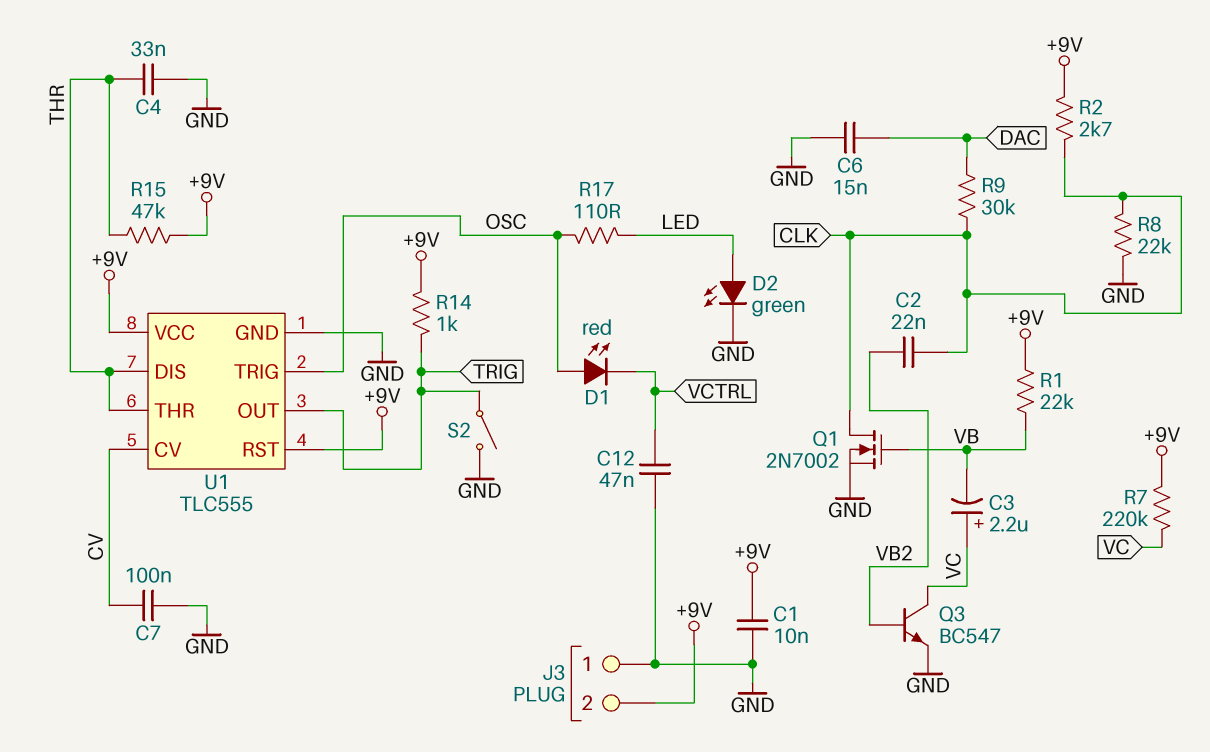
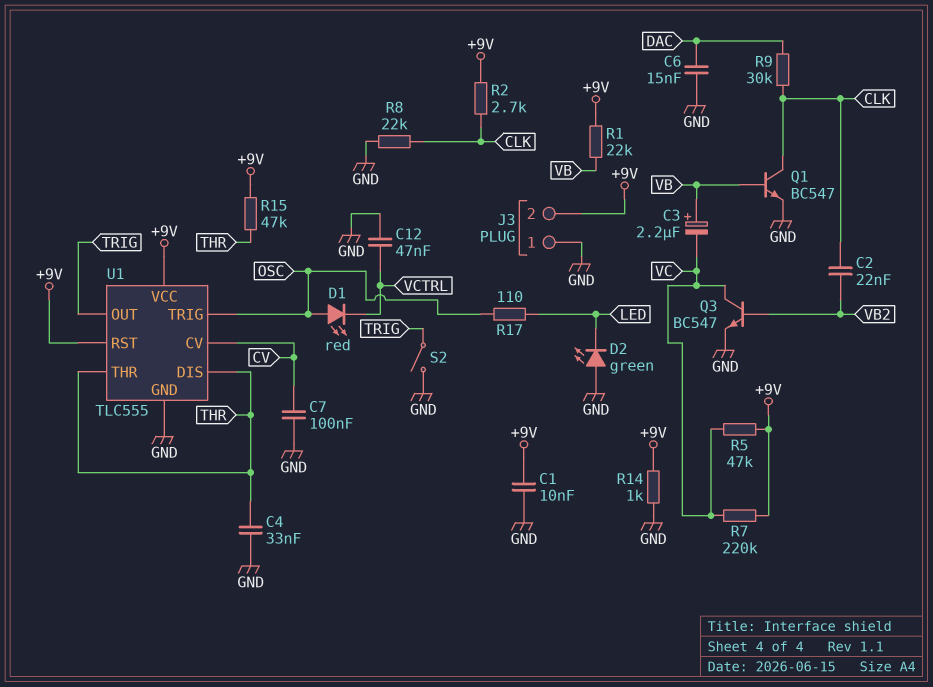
C3: 2.2uF (plus VC, minus VB) -> 2.2uF (plus VB, minus VC)
D2: LED green (A LED, K GND) -> LED green (A GND, K LED)
Q1: NMOS 2N7002 (G VB, D CLK, S GND) -> NPN BC547 (B VB, C CLK, E GND)
R5: none -> 47k (+9V, VC)
R14: 1k (+9V, TRIG) -> 1k (+9V, GND)

